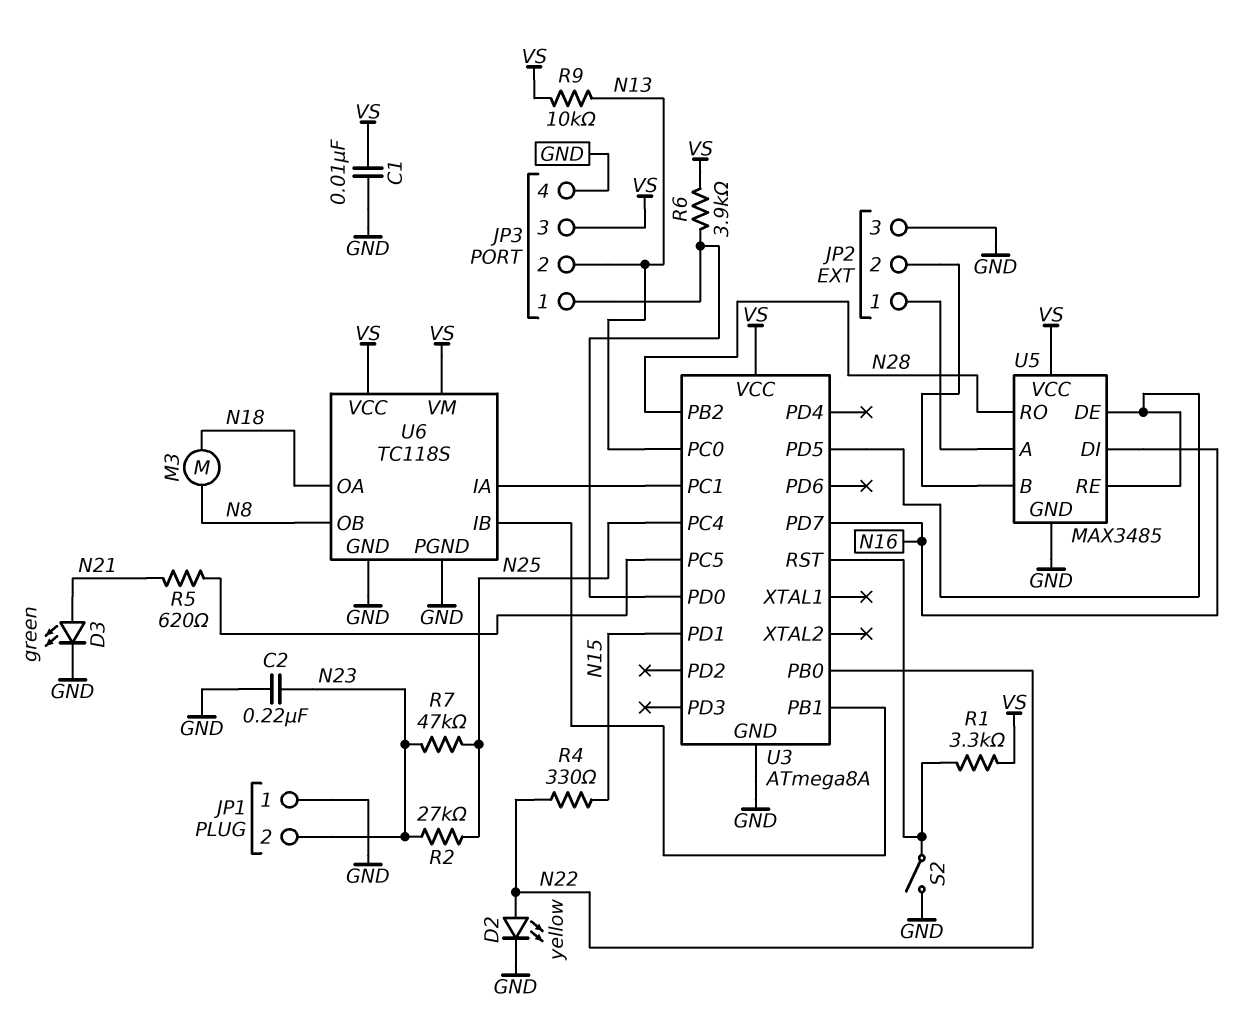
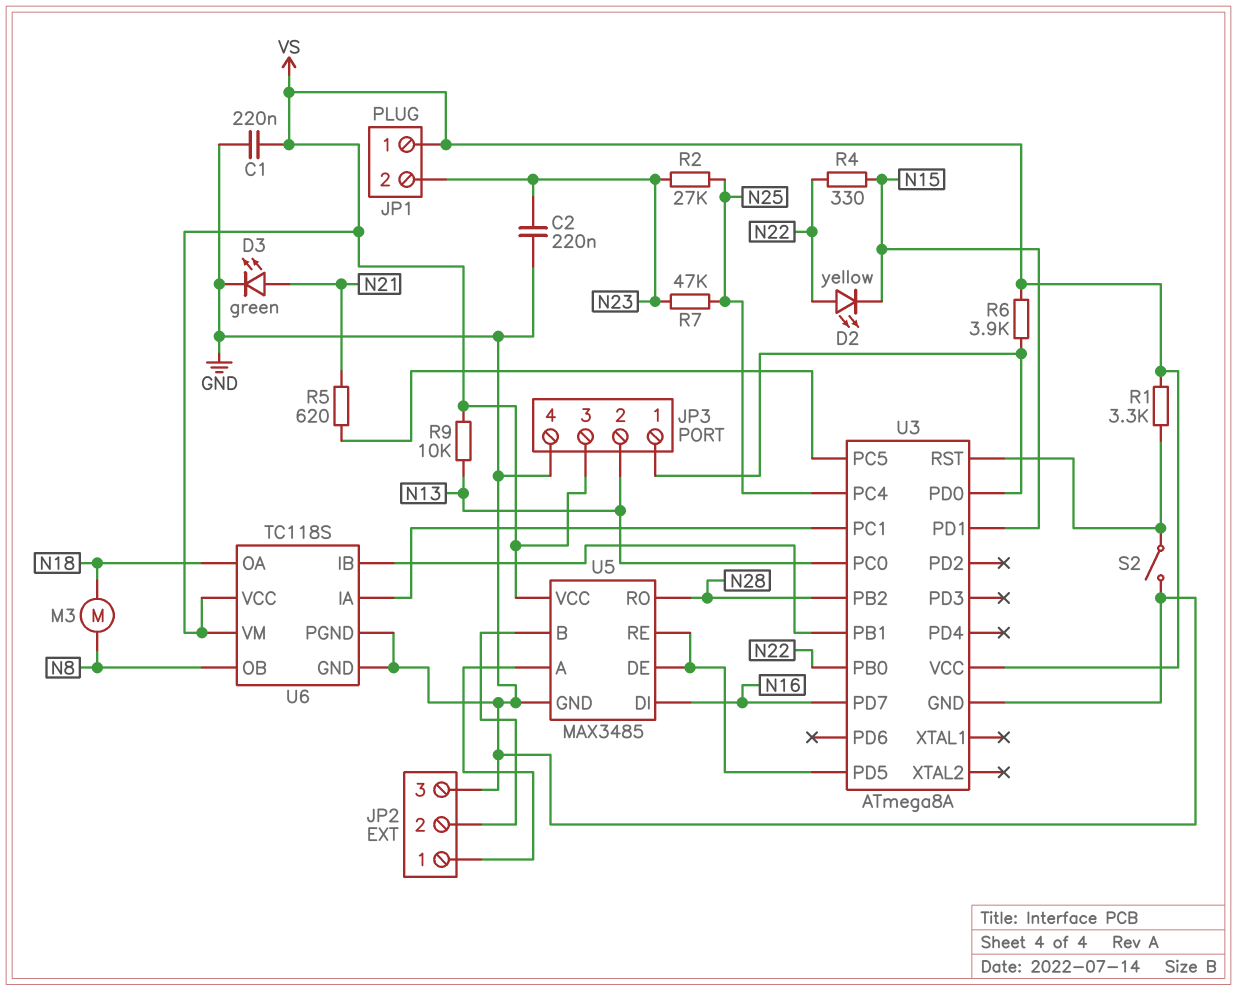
C1: 10nF (GND, VS) -> 220nF (GND, VS)
D2: LED yellow (A N22, K GND) -> LED yellow (A N22, K N15)
JP1 pin 1: GND -> VS

